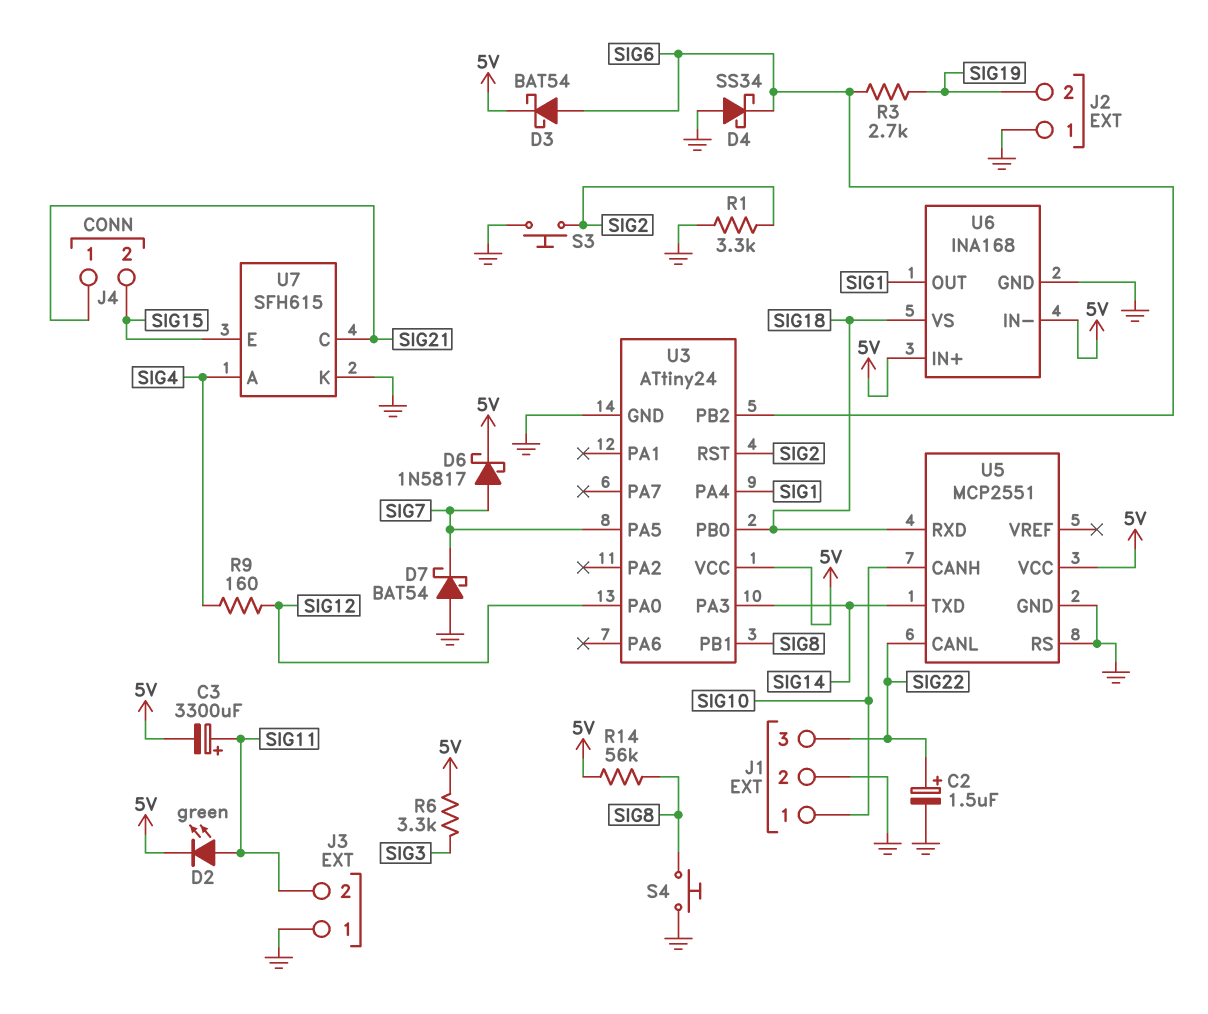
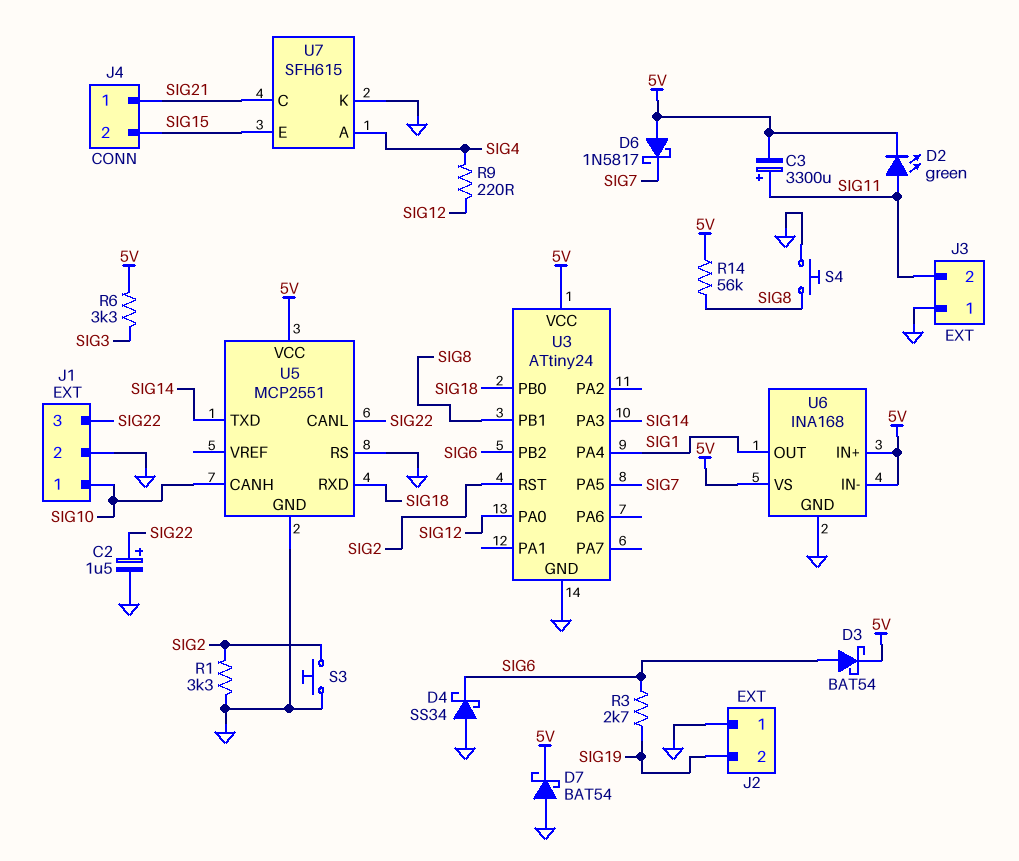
D6: schottky 1N5817 (A SIG7, K 5V) -> schottky 1N5817 (A 5V, K SIG7)
D7: schottky BAT54 (A GND, K SIG7) -> schottky BAT54 (A GND, K 5V)
R9: 160 (SIG4, SIG12) -> 220 (SIG4, SIG12)
U6 pin VS: SIG18 -> 5V

